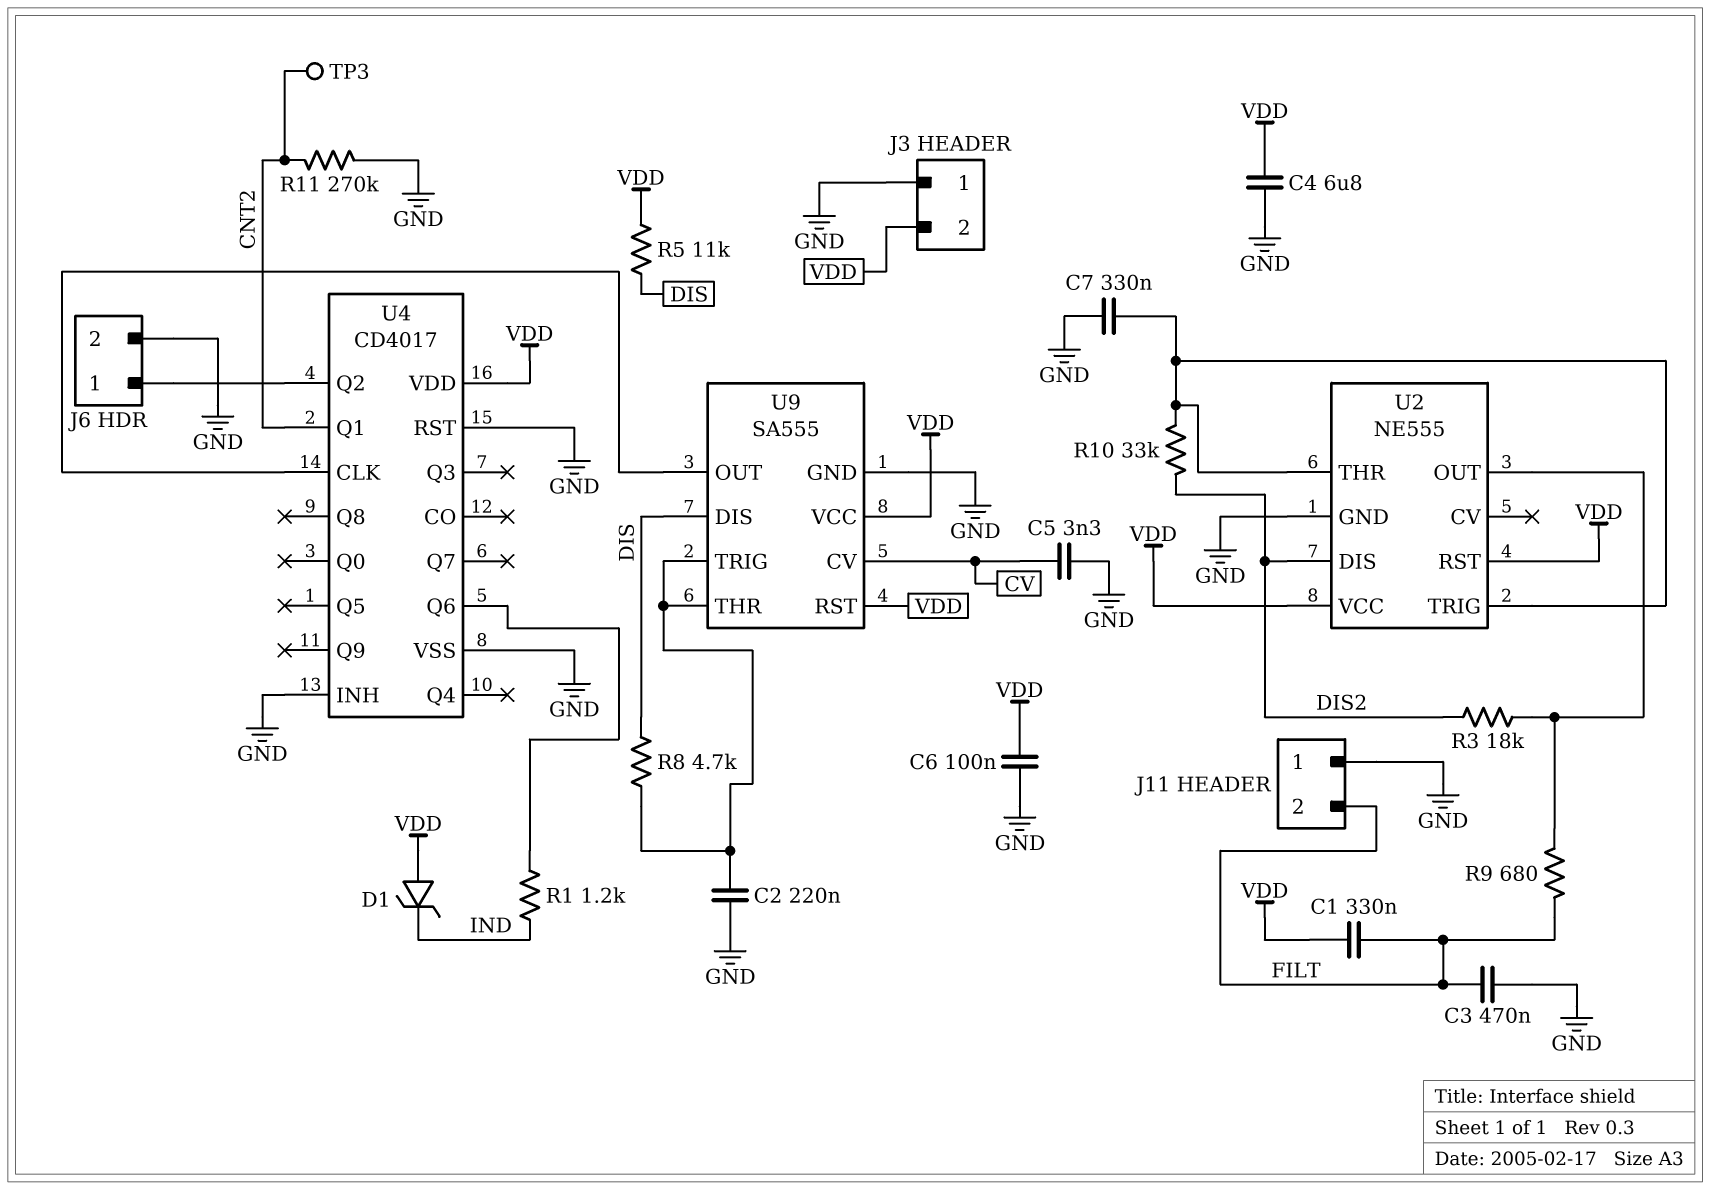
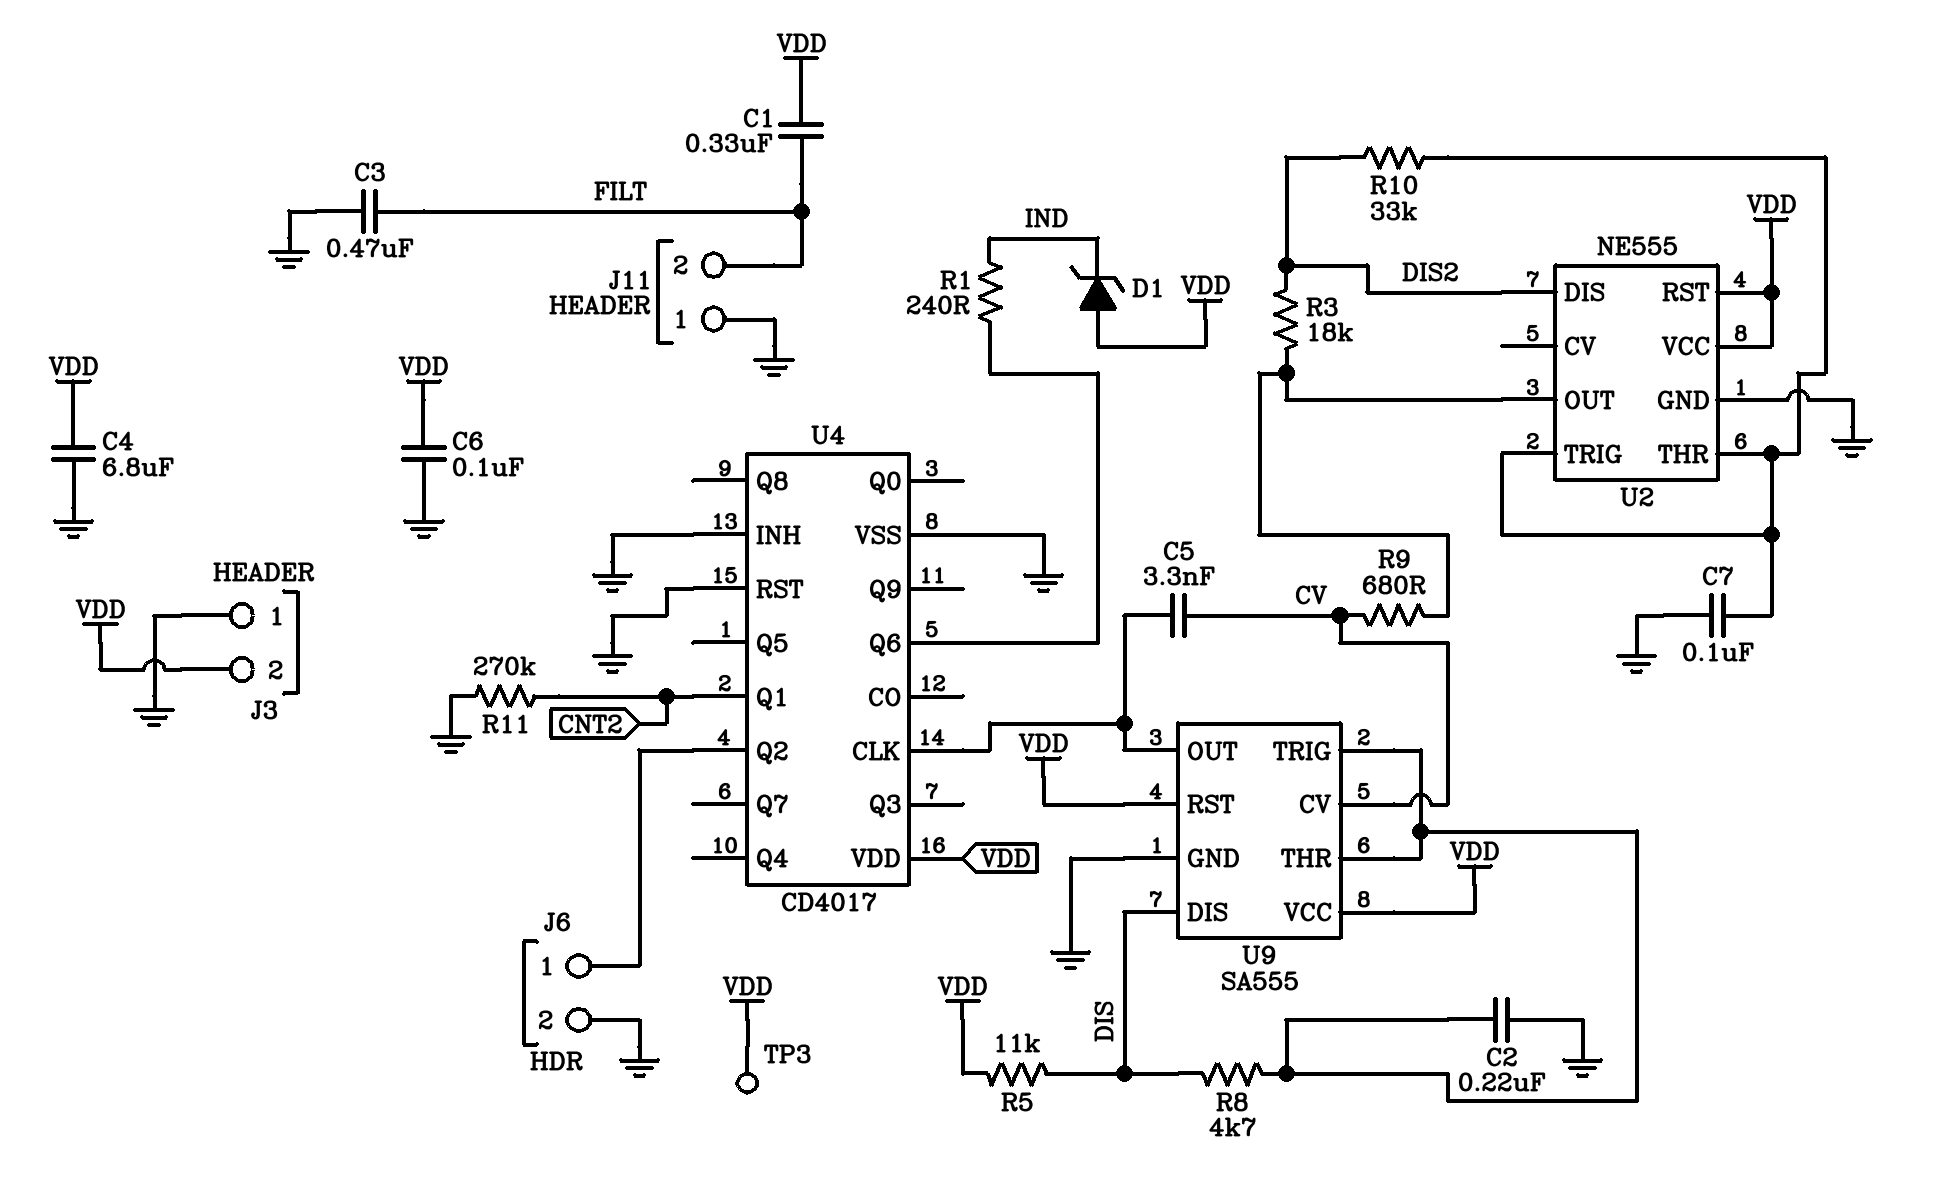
C5: 3.3nF (CV, GND) -> 3.3nF (CV, U4/CLK)
C7: 330nF (GND, U2/THR) -> 100nF (GND, U2/THR)
R1: 1.2k (IND, U4/Q6) -> 240 (IND, U4/Q6)
R9: 680 (FILT, U2/OUT) -> 680 (CV, U2/OUT)
TP3: test point (CNT2) -> test point (VDD)

